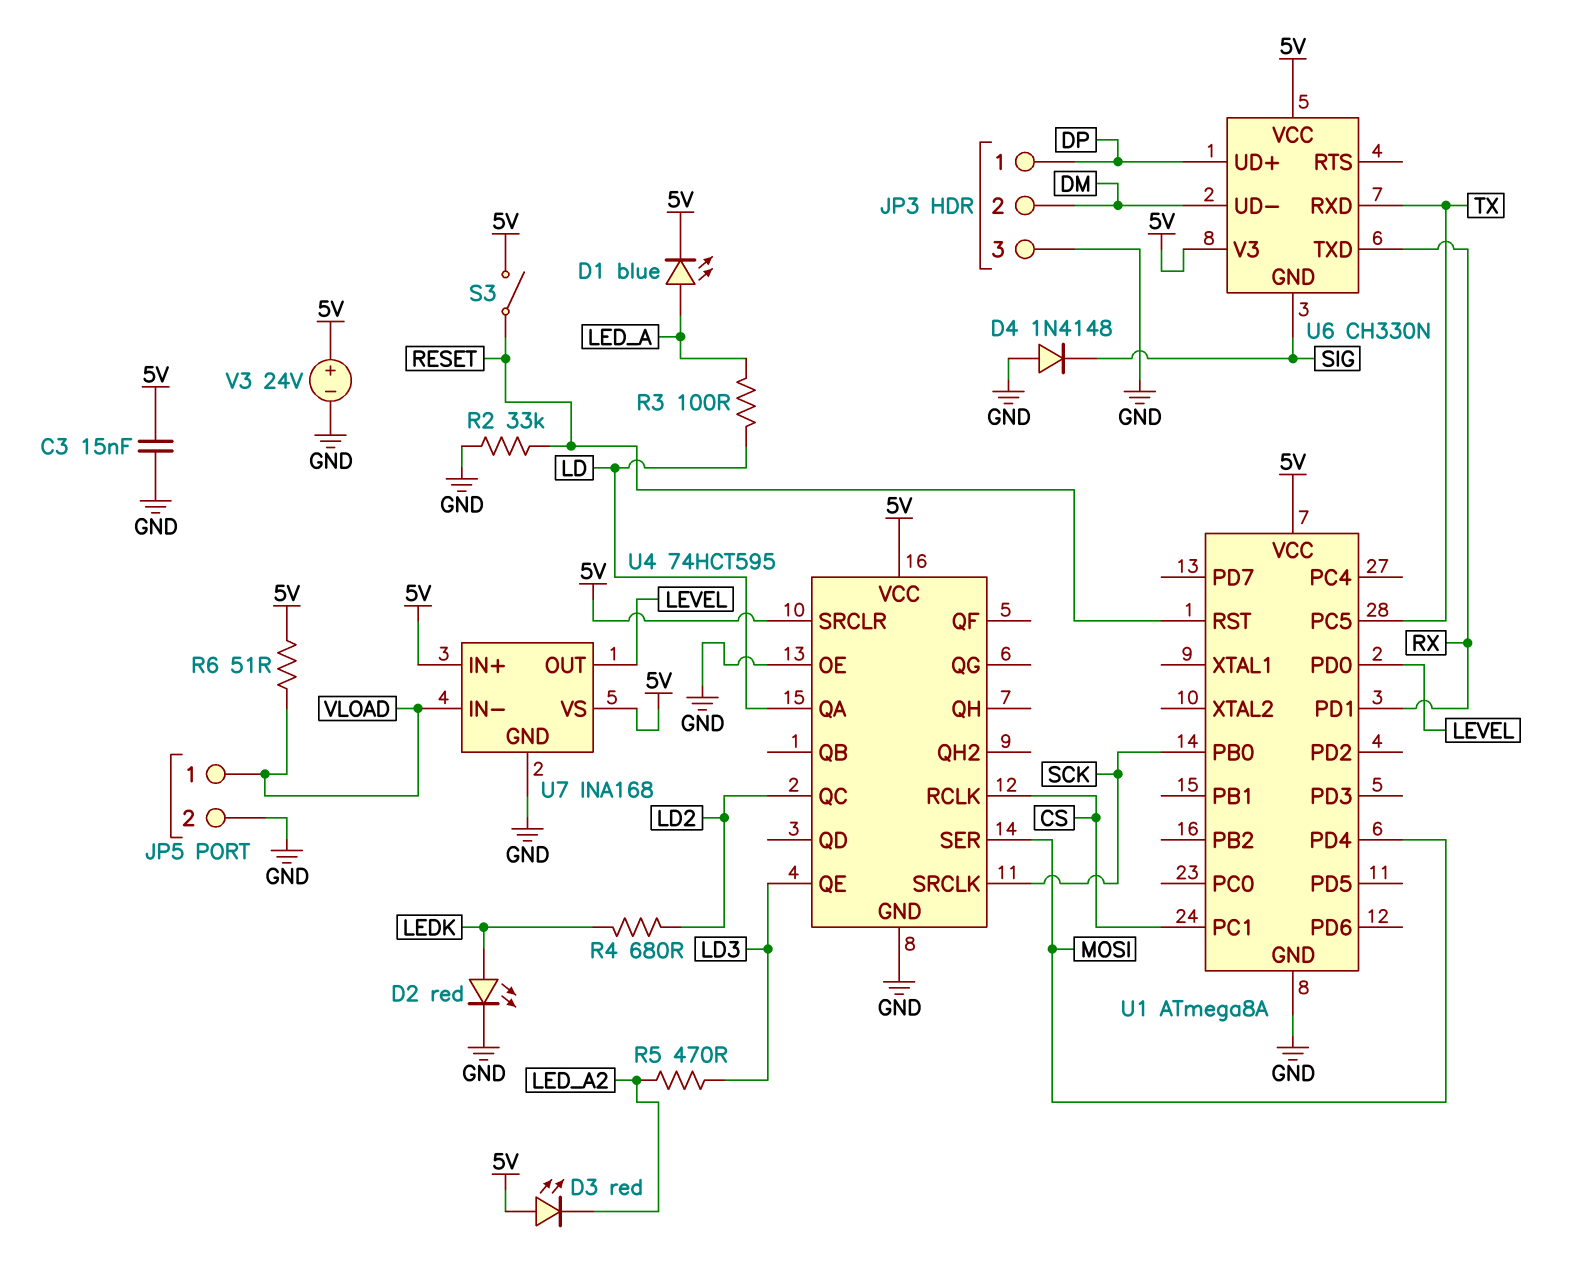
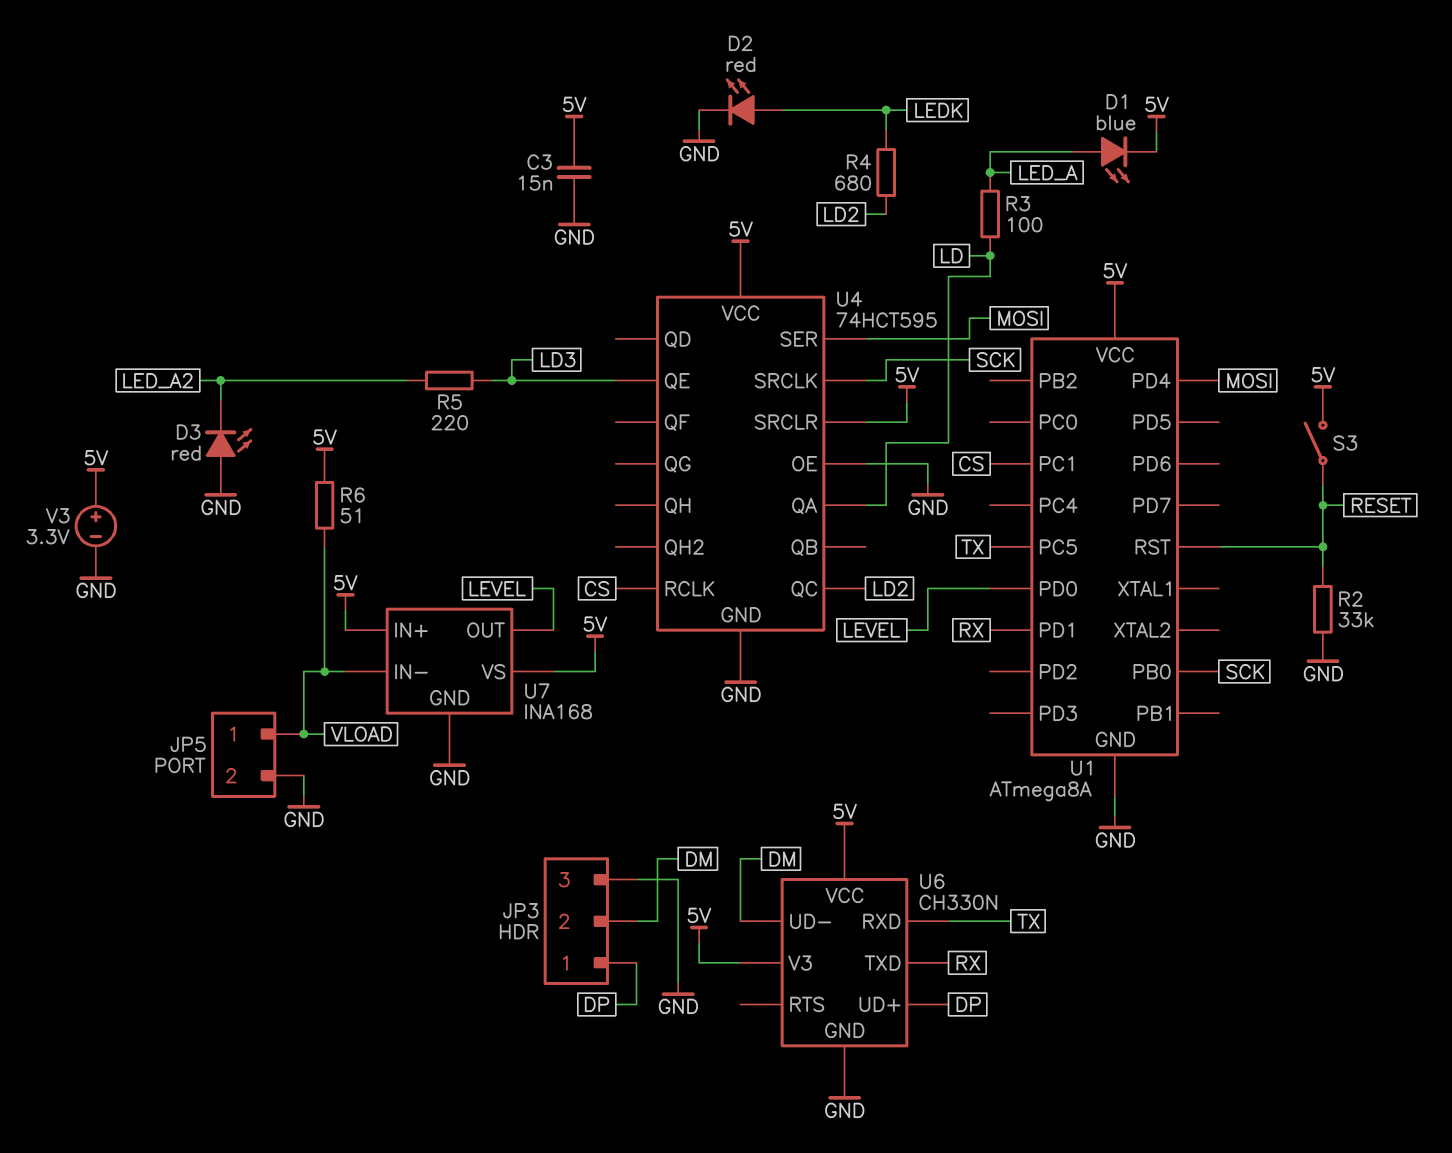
D3: LED red (A 5V, K LED_A2) -> LED red (A GND, K LED_A2)
D4: diode 1N4148 (A GND, K SIG) -> none
R5: 470 (LD3, LED_A2) -> 220 (LD3, LED_A2)
U6 pin GND: SIG -> GND
V3: 24V (plus 5V, minus GND) -> 3.3V (plus 5V, minus GND)

